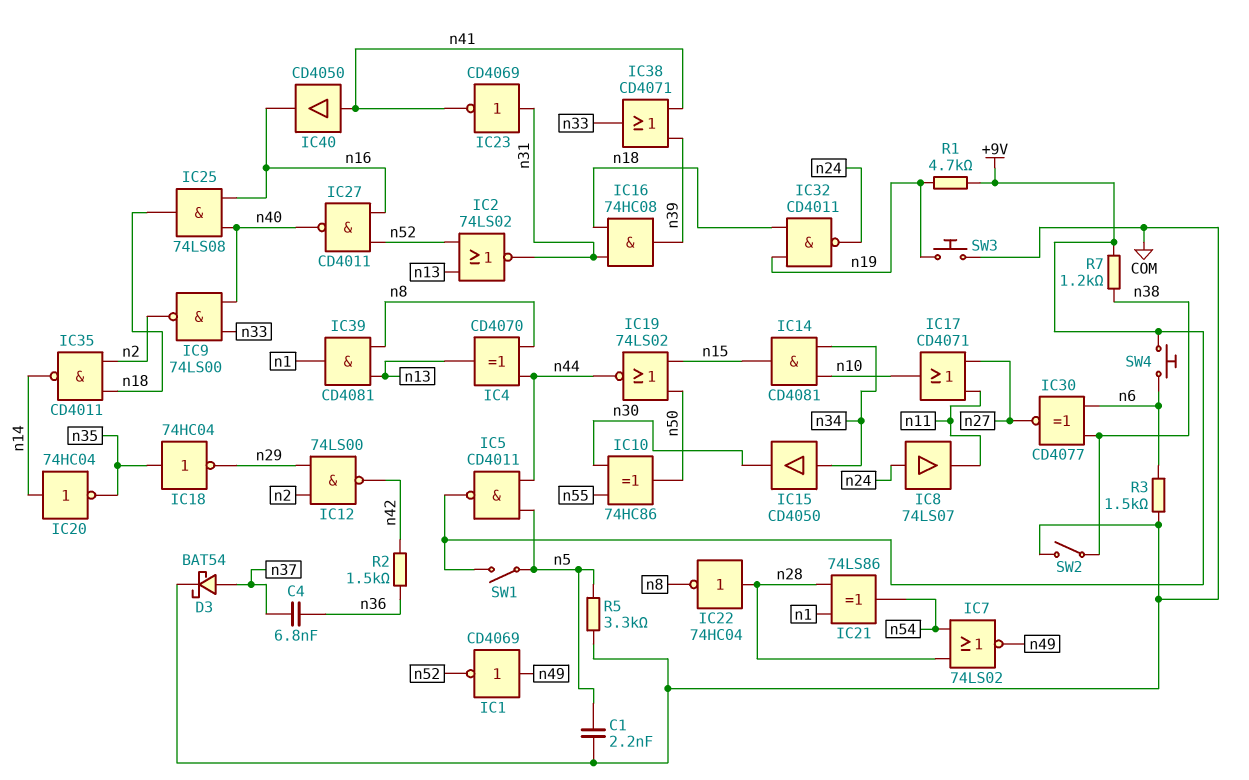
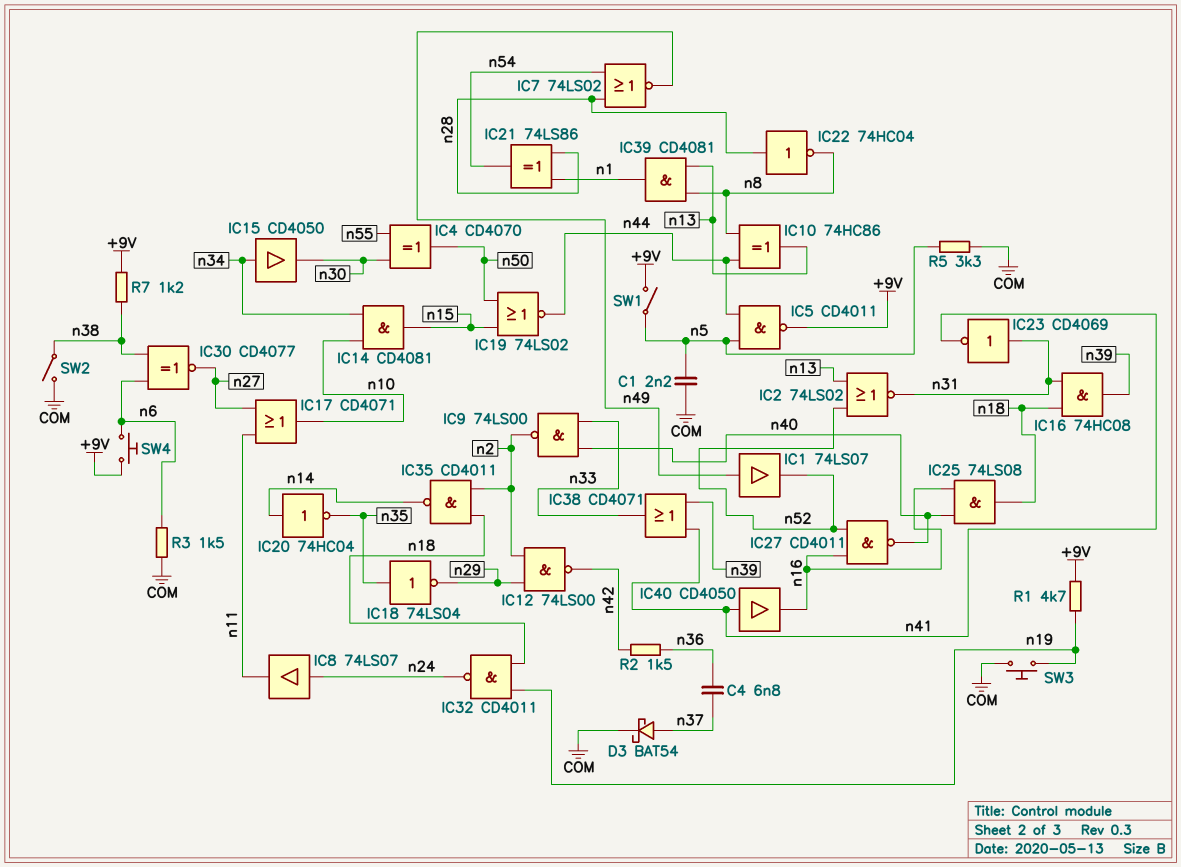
IC1: NOT CD4069 (in n49, out n52) -> buffer 74LS07 (in n49, out n52)
IC4: XOR CD4070 (in n8, in n44, out n13) -> XOR CD4070 (in n30, in n55, out n50)
IC10: XOR 74HC86 (in n30, in n55, out n50) -> XOR 74HC86 (in n8, in n44, out n13)
IC18: NOT 74HC04 (in n35, out n29) -> NOT 74LS04 (in n35, out n29)

